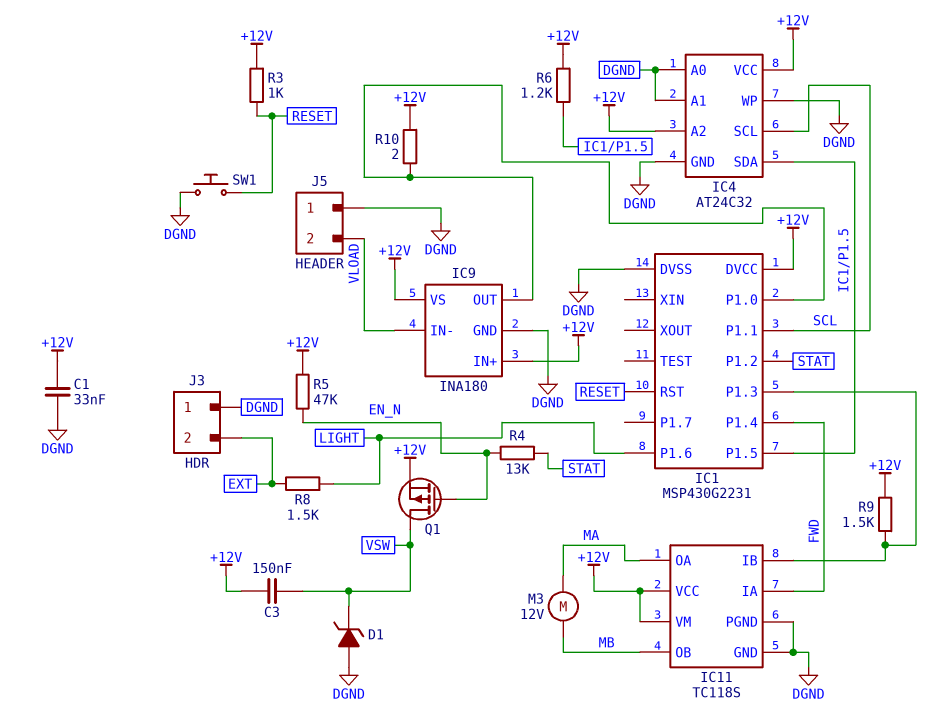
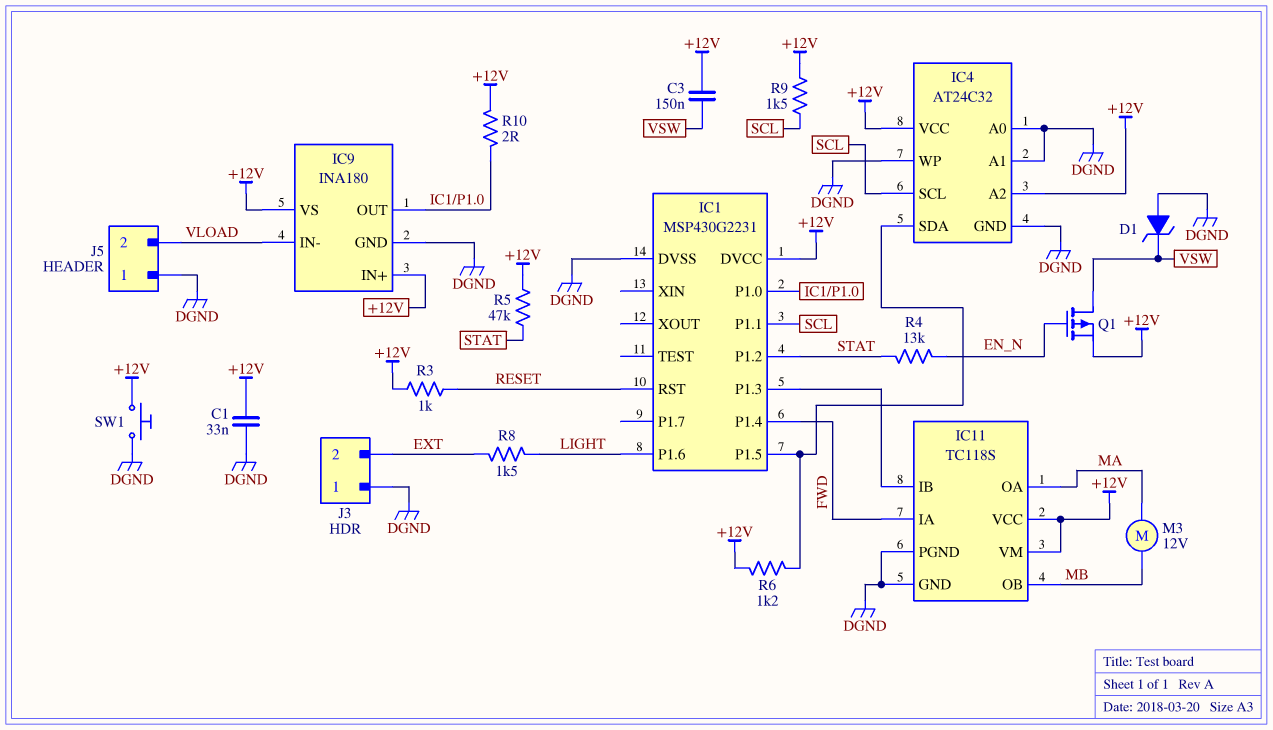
R5: 47k (+12V, EN_N) -> 47k (+12V, STAT)
R9: 1.5k (+12V, IC1/P1.3) -> 1.5k (+12V, SCL)
SW1: button (DGND, RESET) -> button (+12V, DGND)

